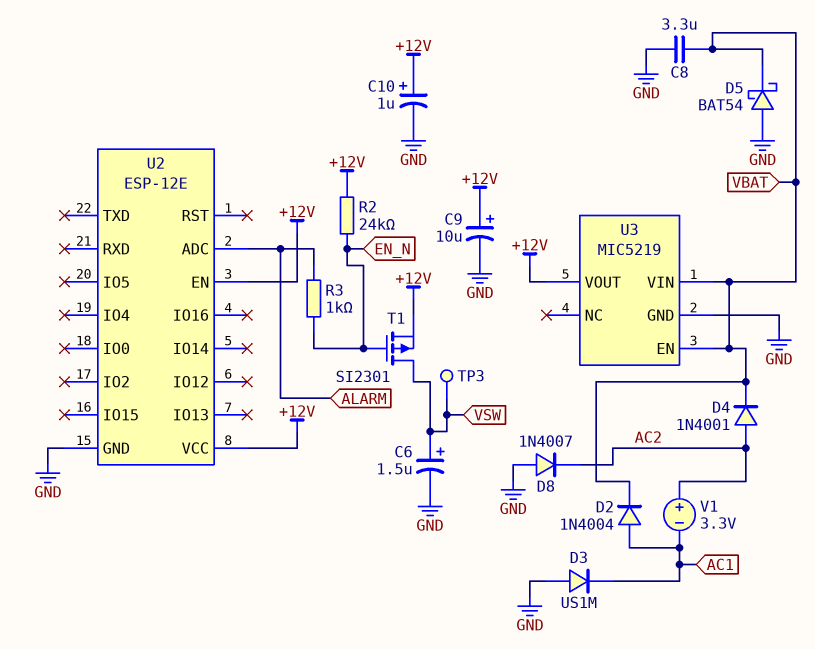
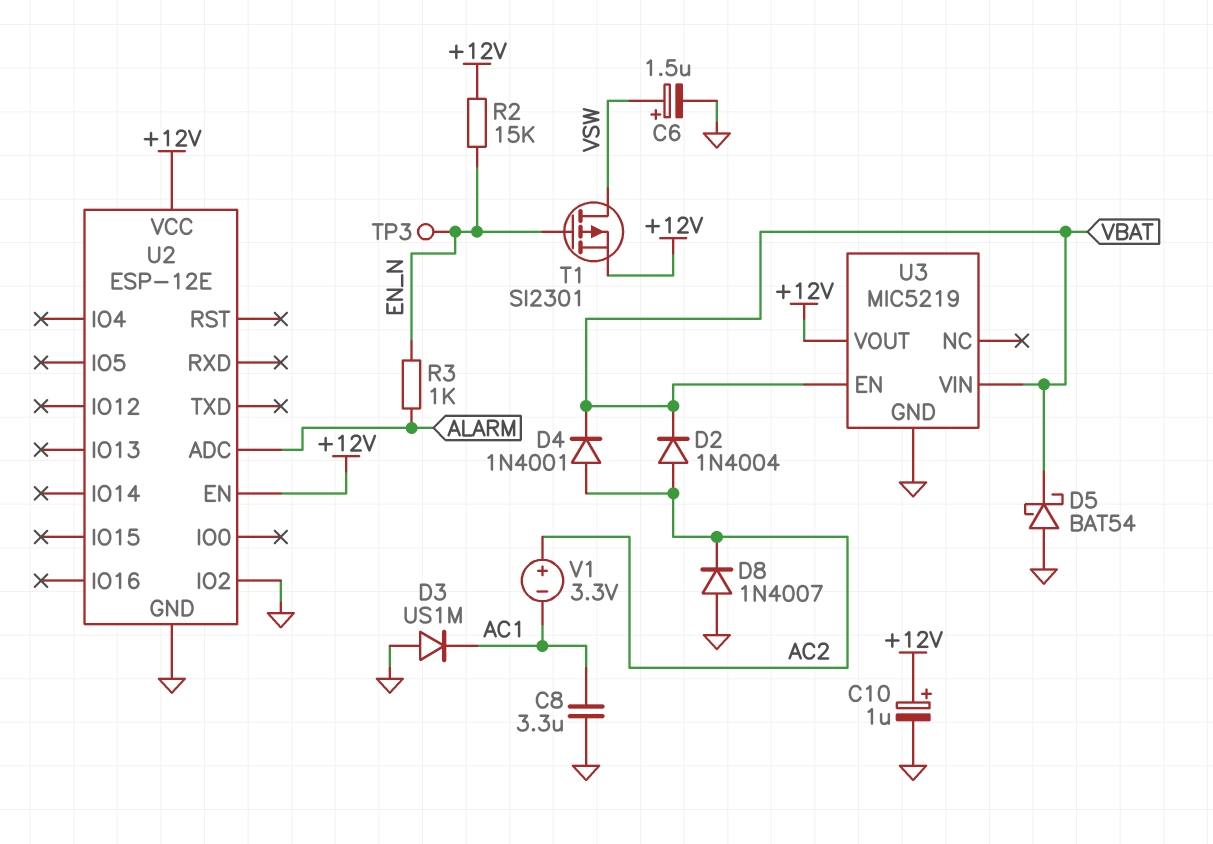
C8: 3.3uF (GND, VBAT) -> 3.3uF (AC1, GND)
C9: 10uF (plus +12V, minus GND) -> none
D2: diode 1N4004 (A AC1, K VBAT) -> diode 1N4004 (A AC2, K VBAT)
R2: 24k (+12V, EN_N) -> 15k (+12V, EN_N)
TP3: test point (VSW) -> test point (EN_N)
U2 pin IO2: none -> GND

